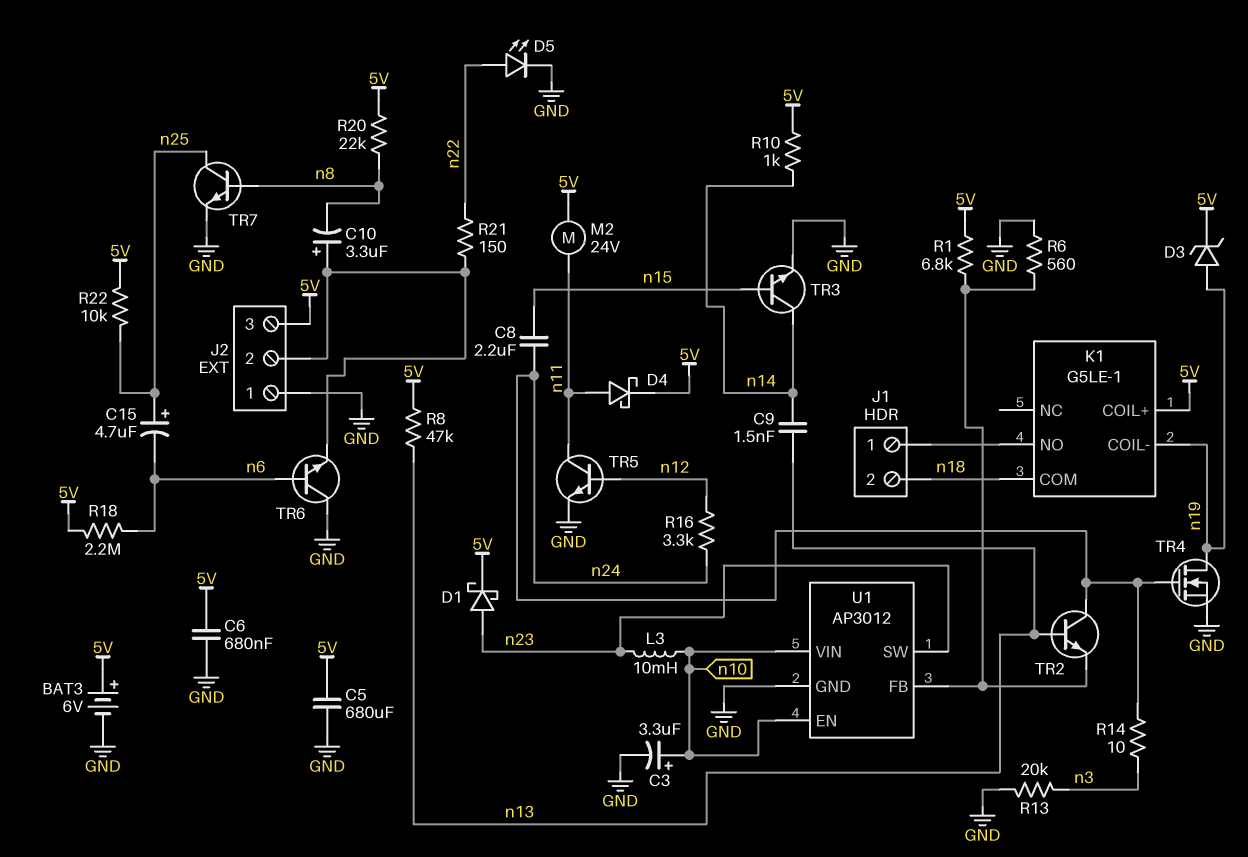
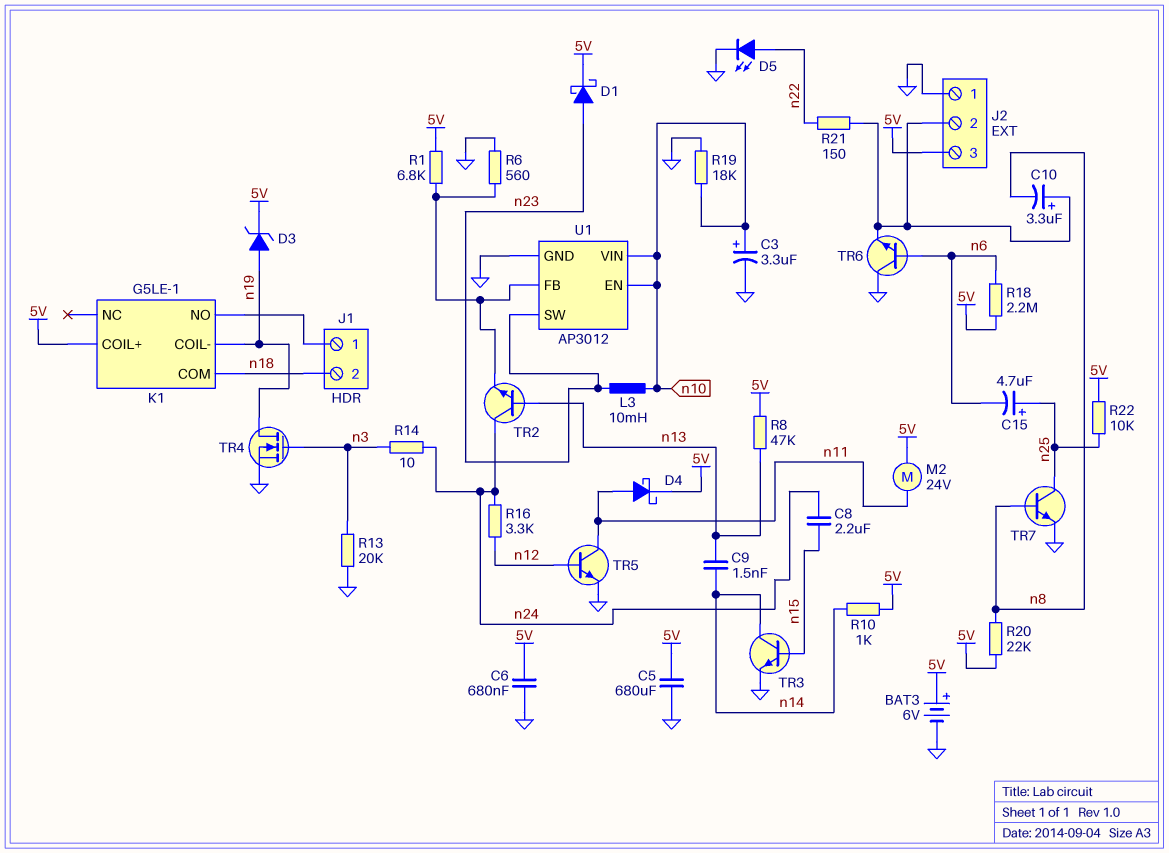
R19: none -> 18k (GND, n10)
TR4: NMOS (G n24, D n19, S GND) -> NMOS (G n3, D n19, S GND)

